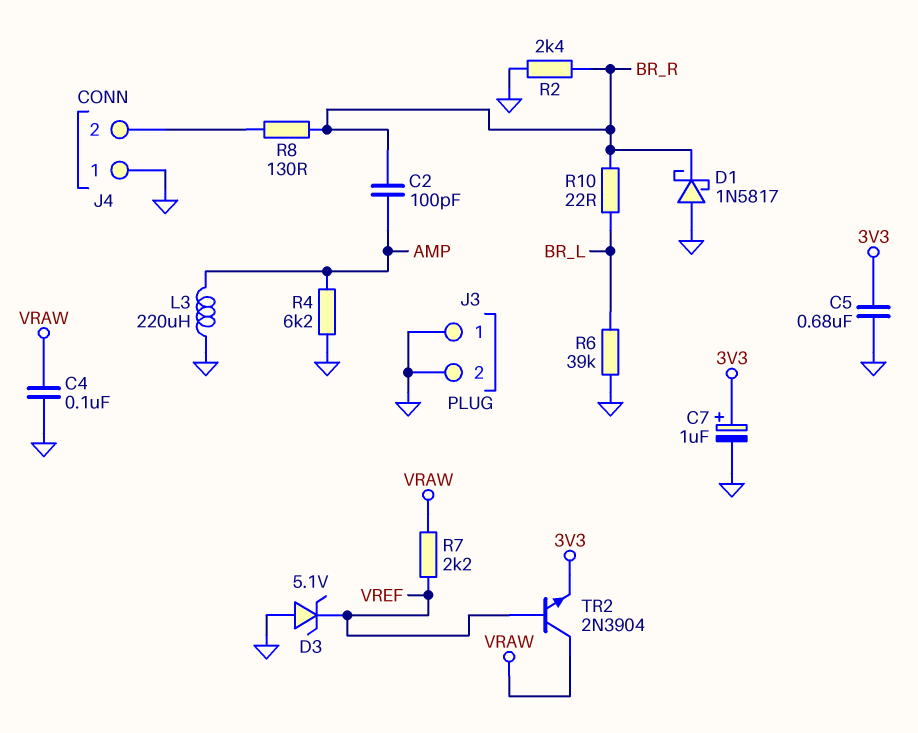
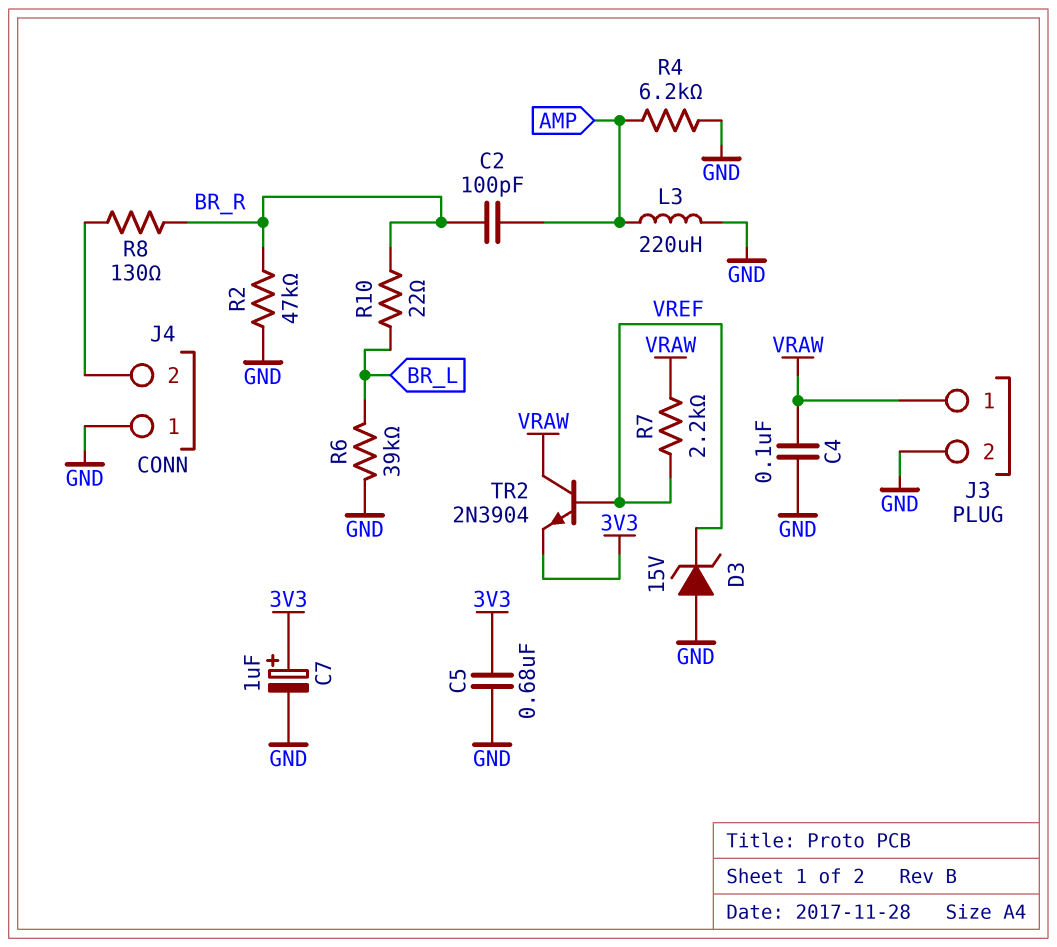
D1: schottky 1N5817 (A GND, K BR_R) -> none
D3: zener 5.1V (A GND, K VREF) -> zener 15V (A GND, K VREF)
J3 pin 1: GND -> VRAW
R2: 2.4k (BR_R, GND) -> 47k (BR_R, GND)

